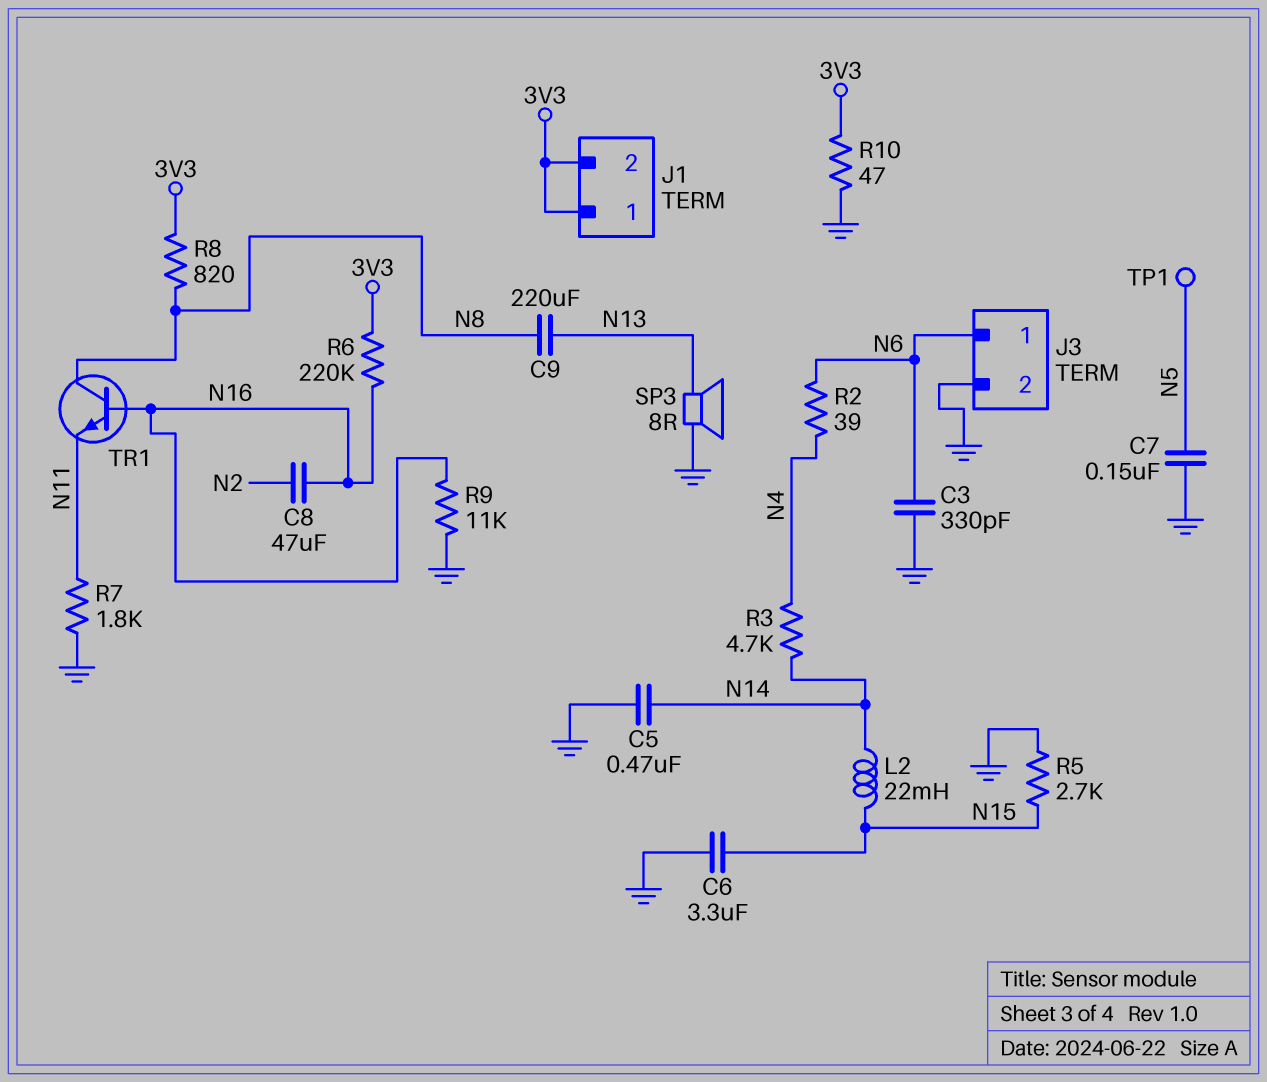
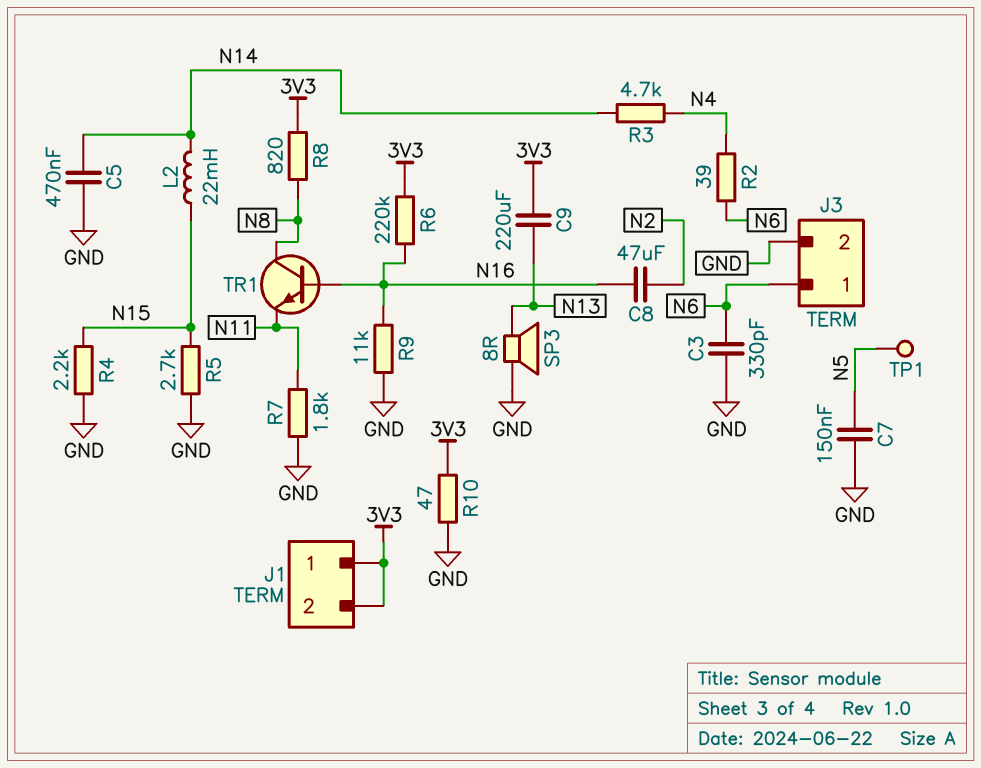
C6: 3.3uF (GND, N15) -> none
C9: 220uF (N8, N13) -> 220uF (3V3, N13)
R4: none -> 2.2k (GND, N15)

